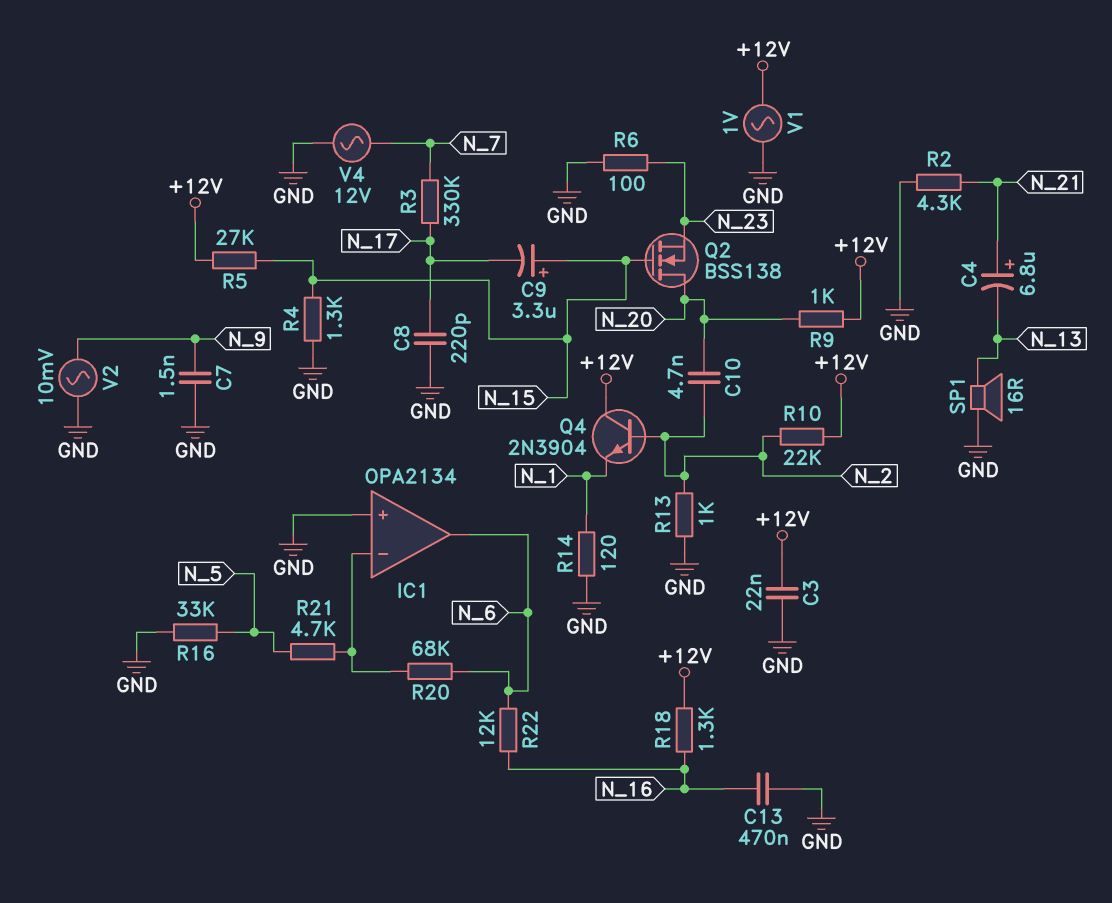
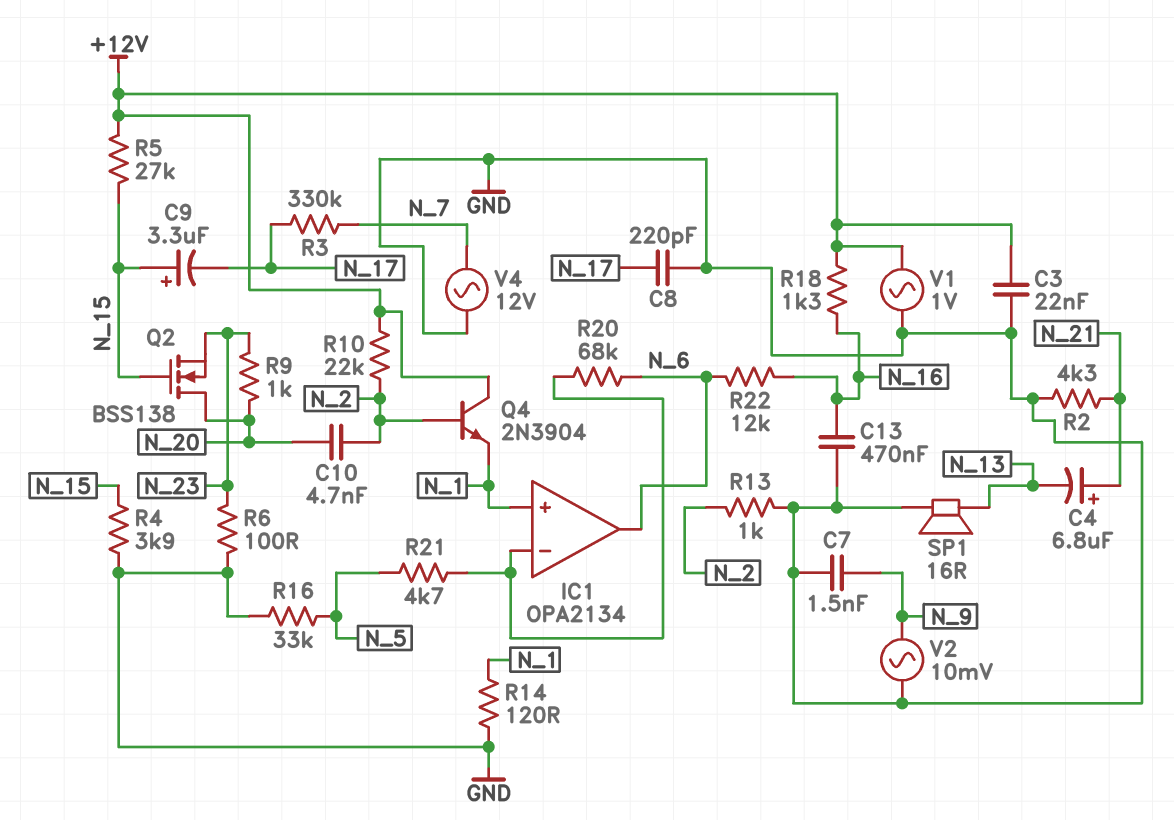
IC1 pin in+: GND -> N_1
R4: 1.3k (GND, N_15) -> 3.9k (GND, N_15)
R9: 1k (+12V, N_20) -> 1k (N_20, N_23)

